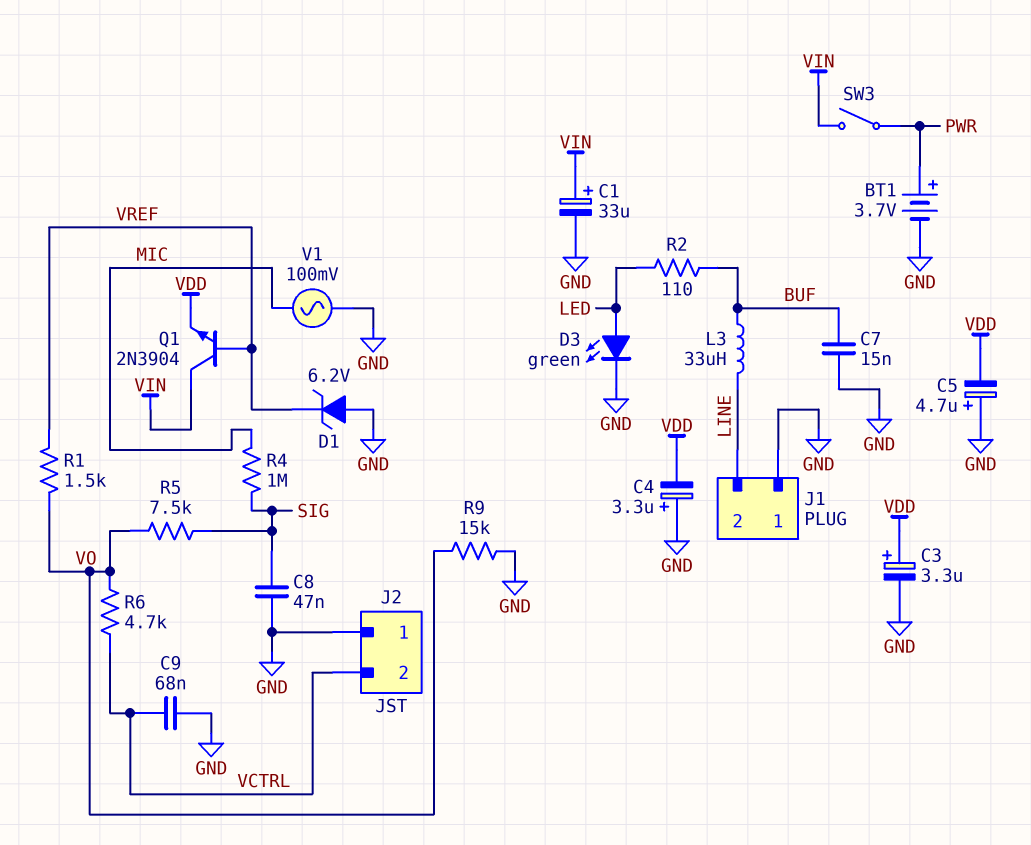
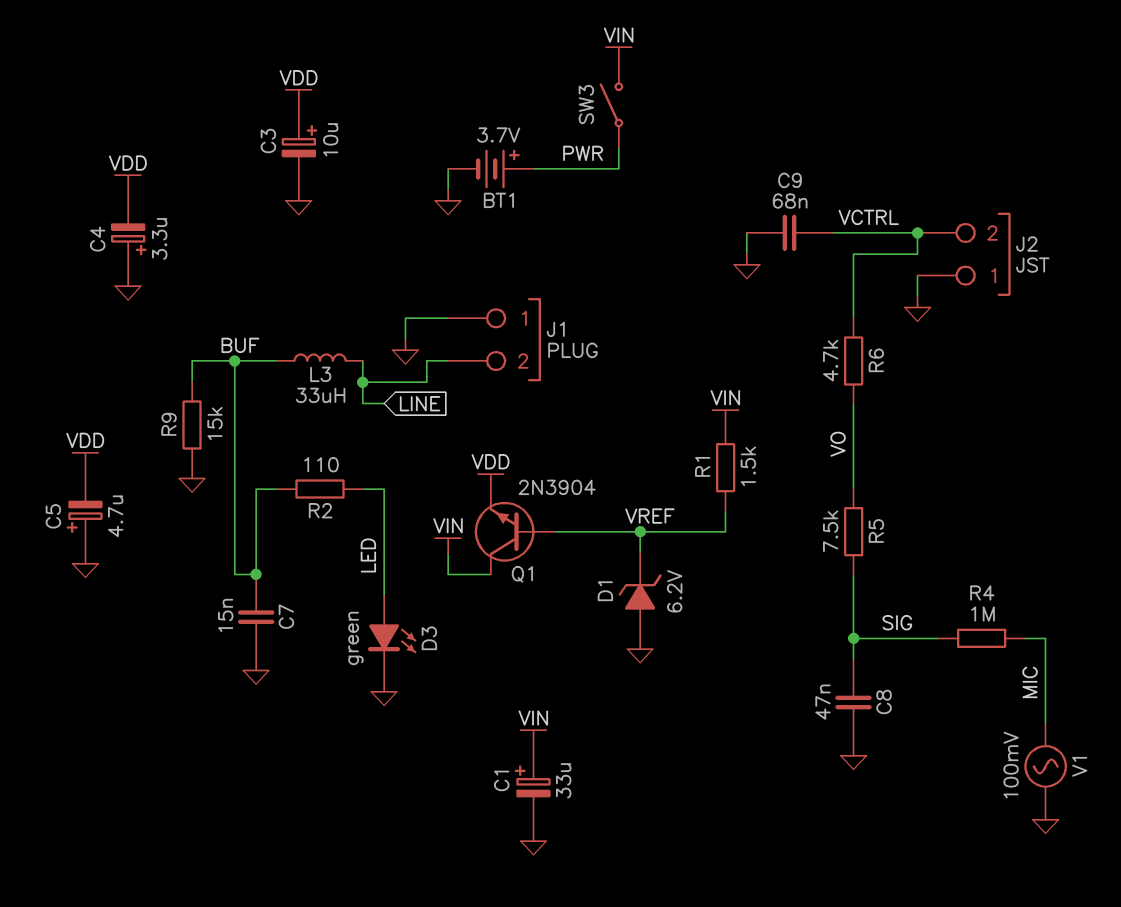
C3: 3.3uF (plus VDD, minus GND) -> 10uF (plus VDD, minus GND)
R1: 1.5k (VO, VREF) -> 1.5k (VIN, VREF)
R9: 15k (GND, VO) -> 15k (BUF, GND)

